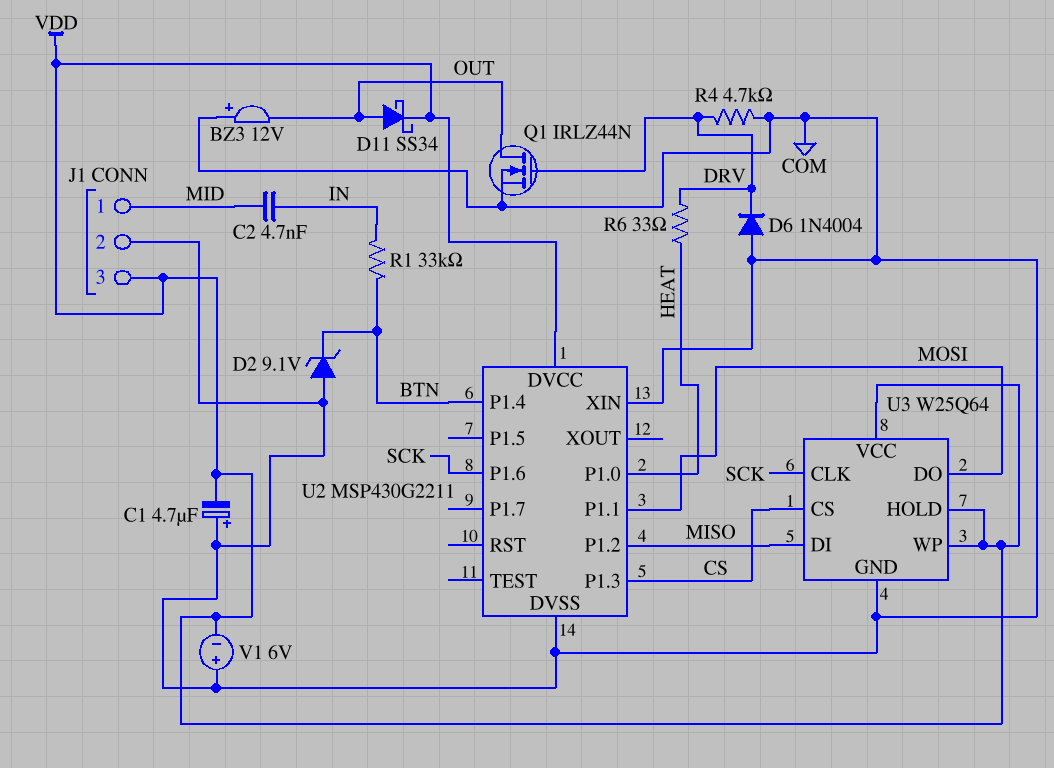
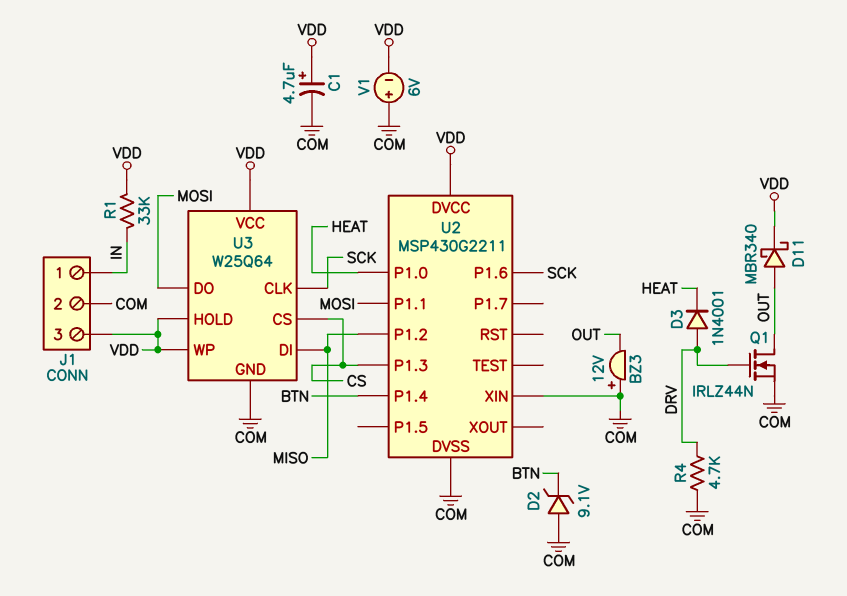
C1: 4.7uF (plus COM, minus VDD) -> 4.7uF (plus VDD, minus COM)
C2: 4.7nF (IN, MID) -> none
D3: none -> diode 1N4001 (A DRV, K HEAT)
D6: diode 1N4004 (A COM, K DRV) -> none
D11: schottky SS34 (A OUT, K VDD) -> schottky MBR340 (A OUT, K VDD)
J1 pin 1: MID -> IN
R1: 33k (BTN, IN) -> 33k (IN, VDD)
R6: 33 (DRV, HEAT) -> none

